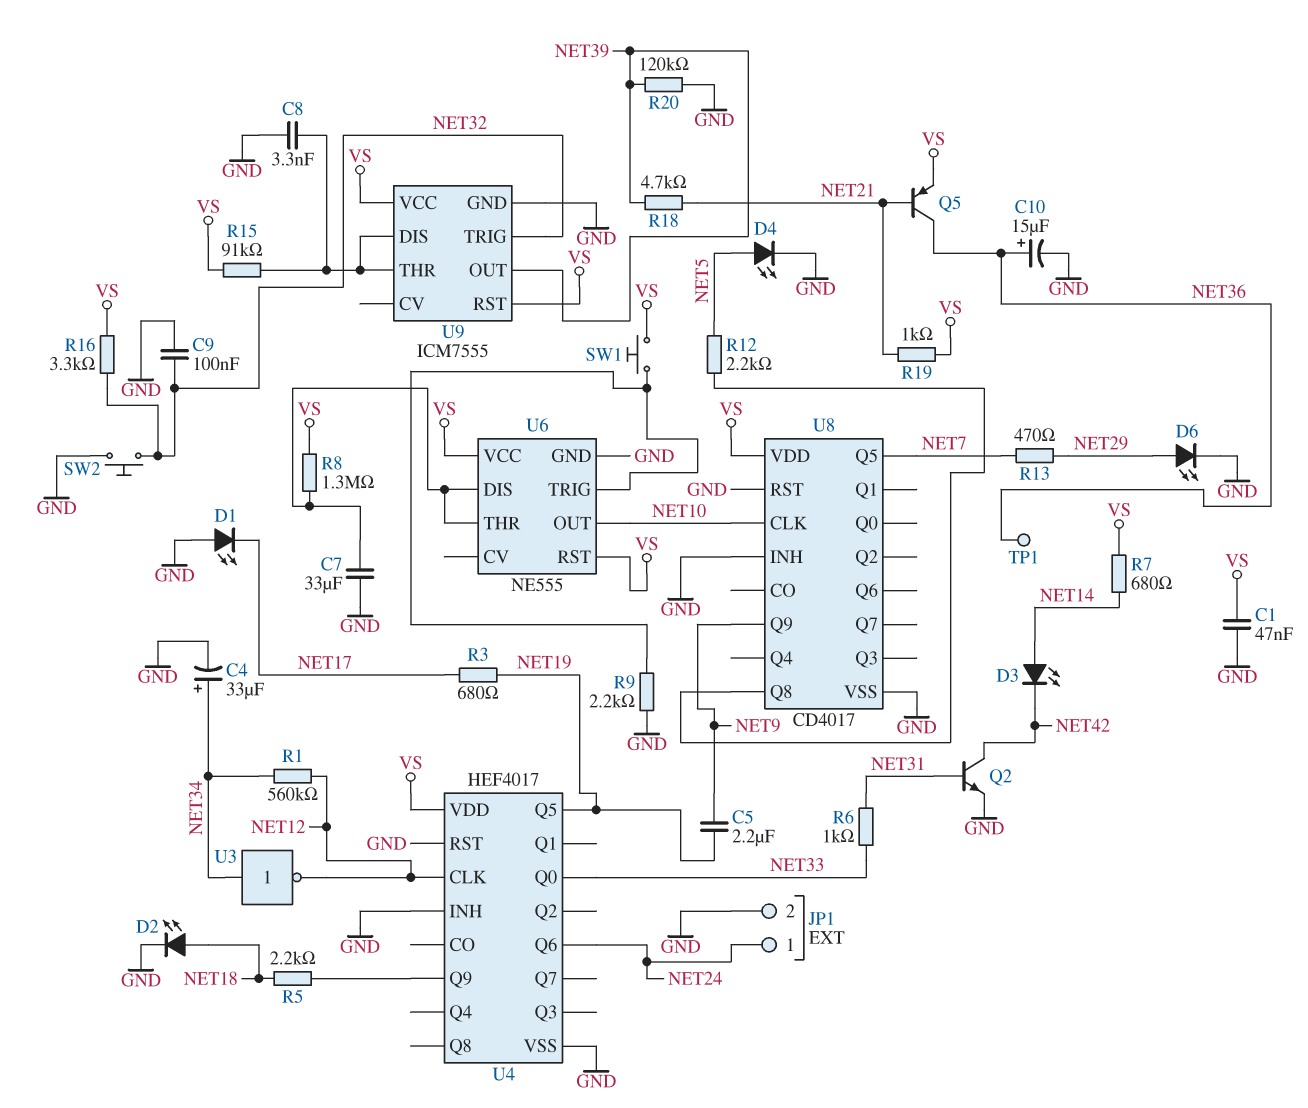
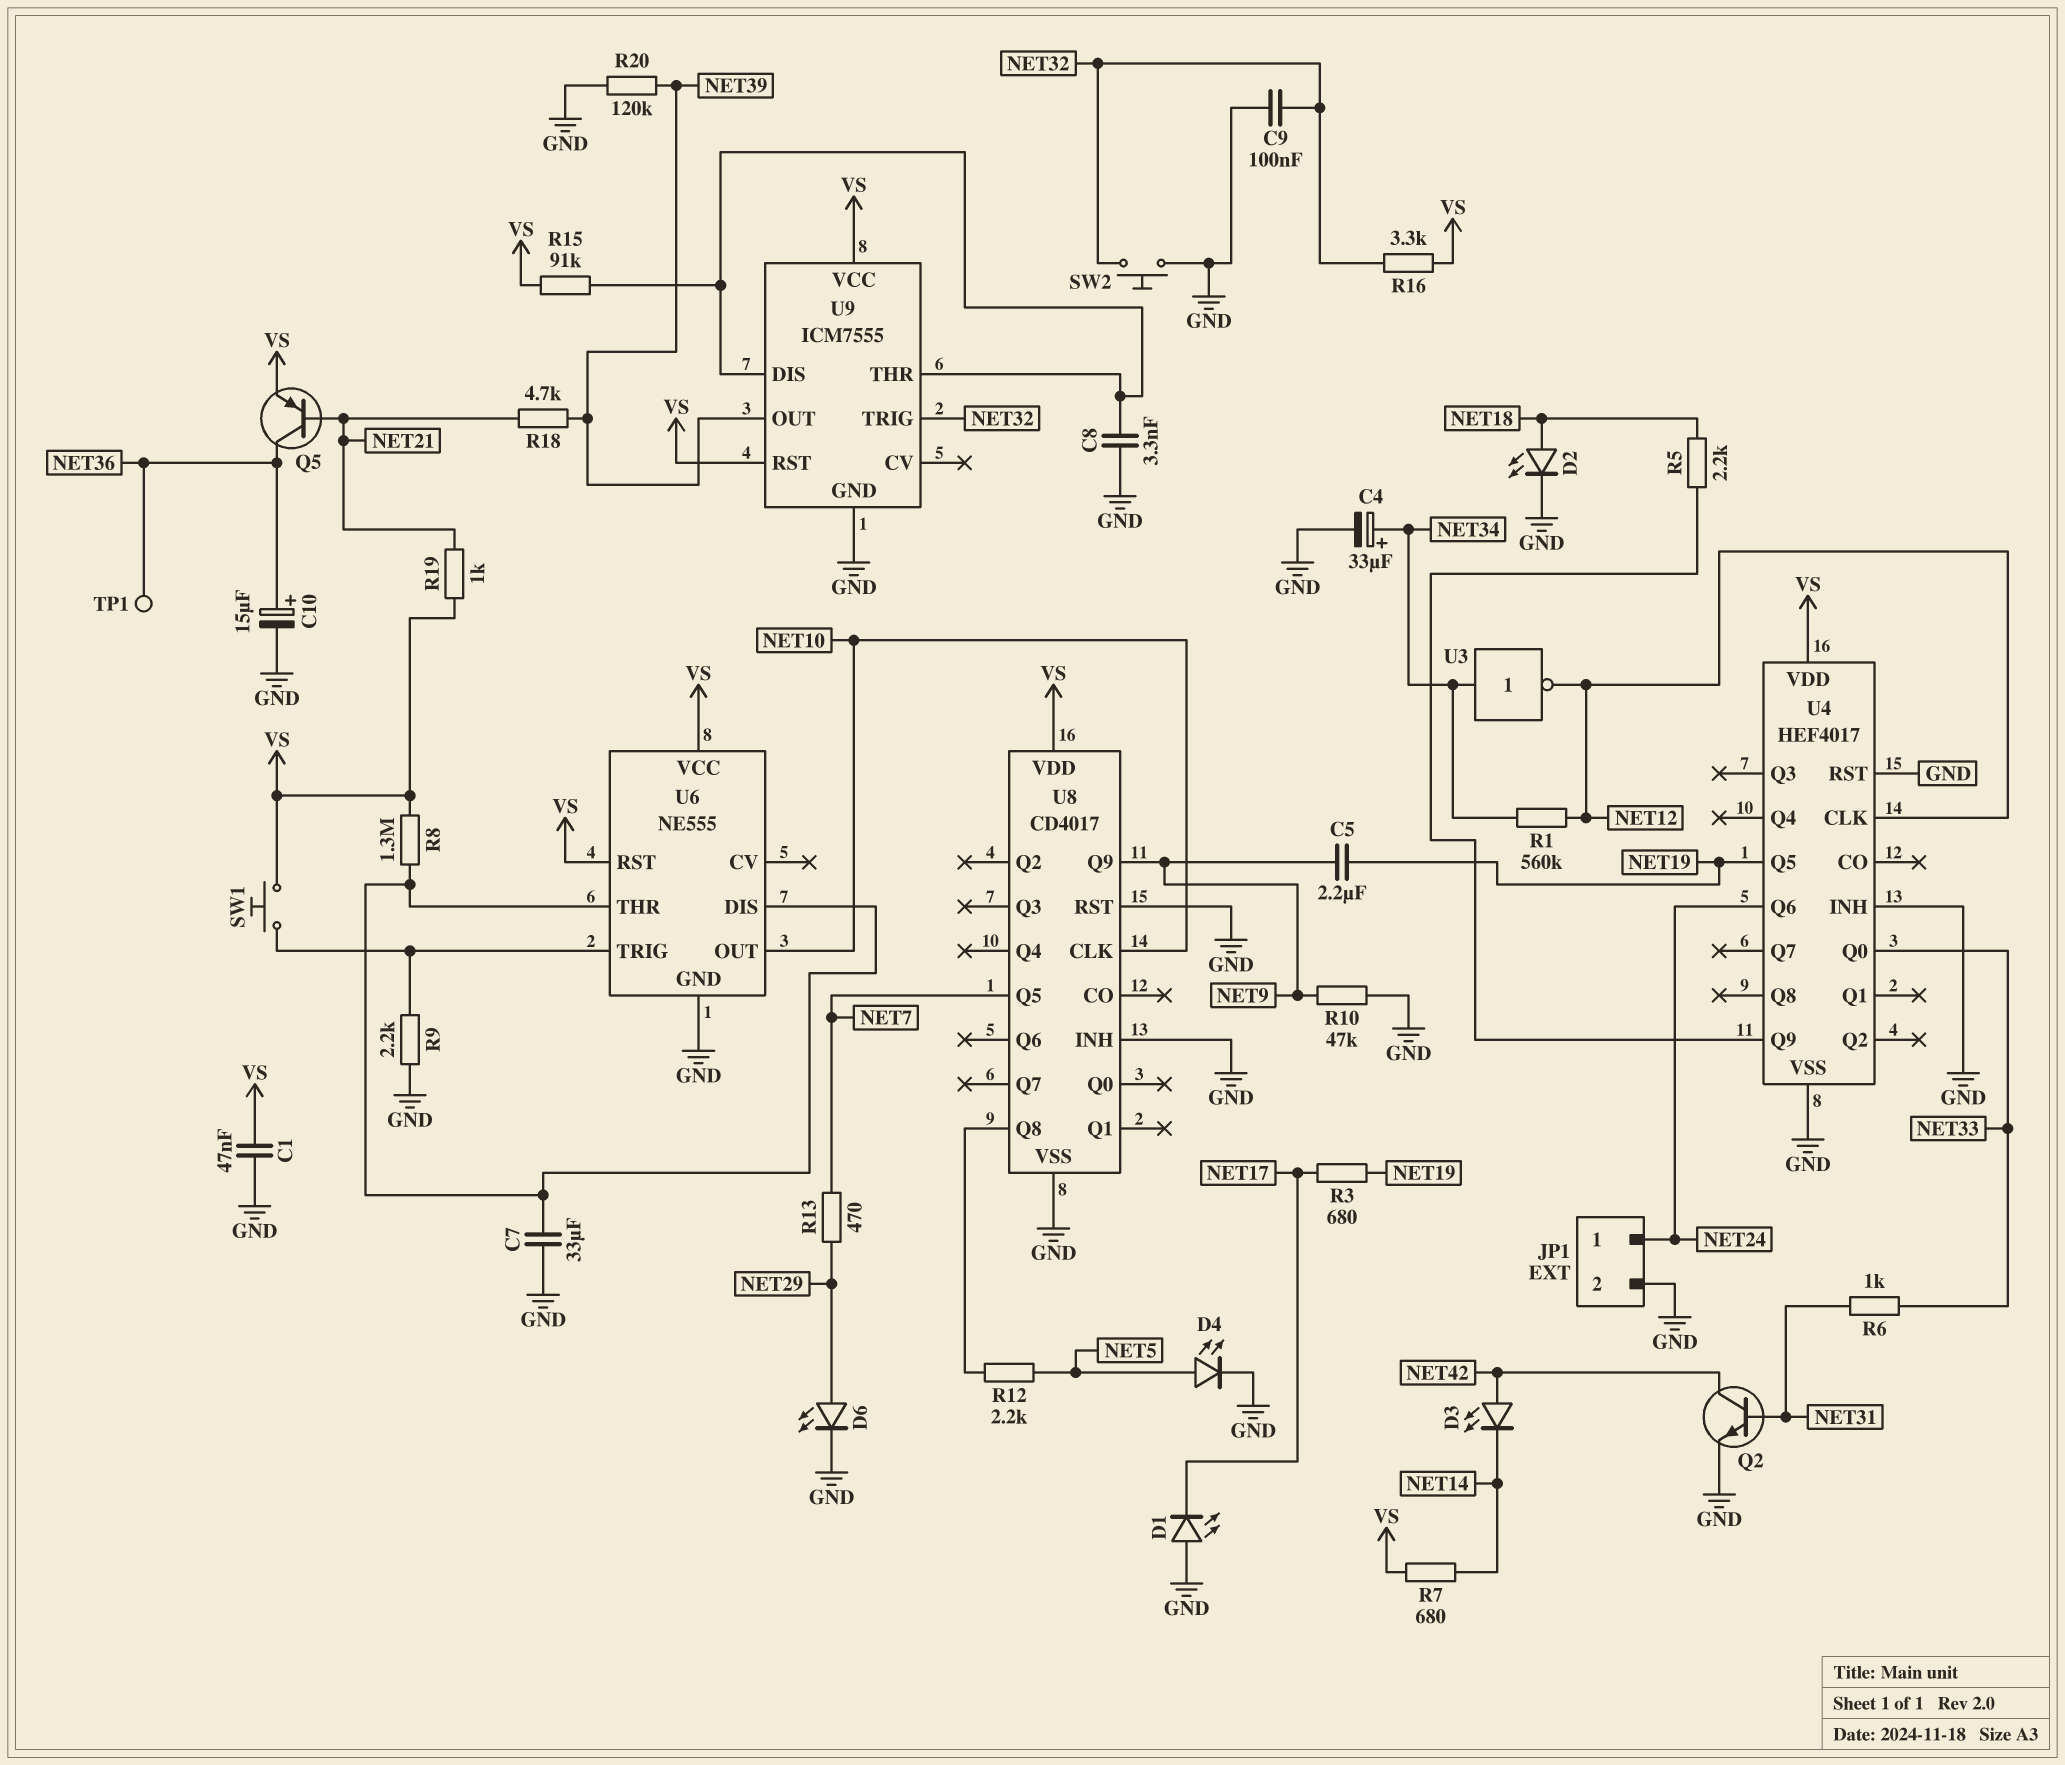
D3: LED (A NET14, K NET42) -> LED (A NET42, K NET14)
R10: none -> 47k (GND, NET9)

